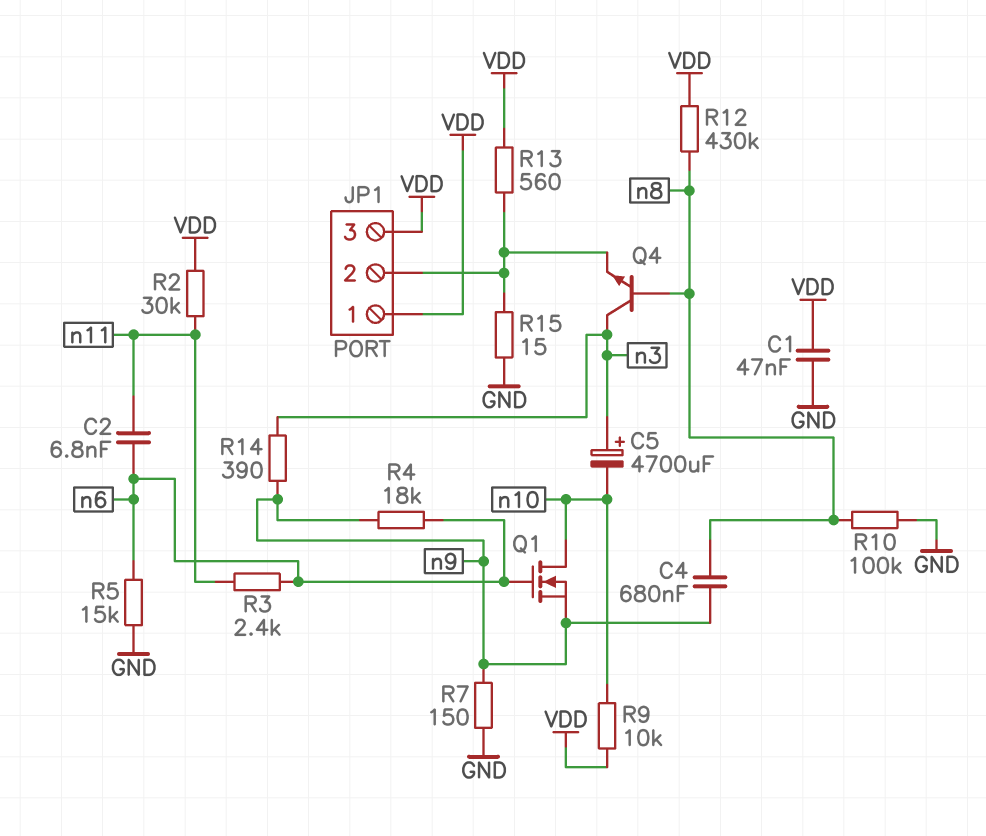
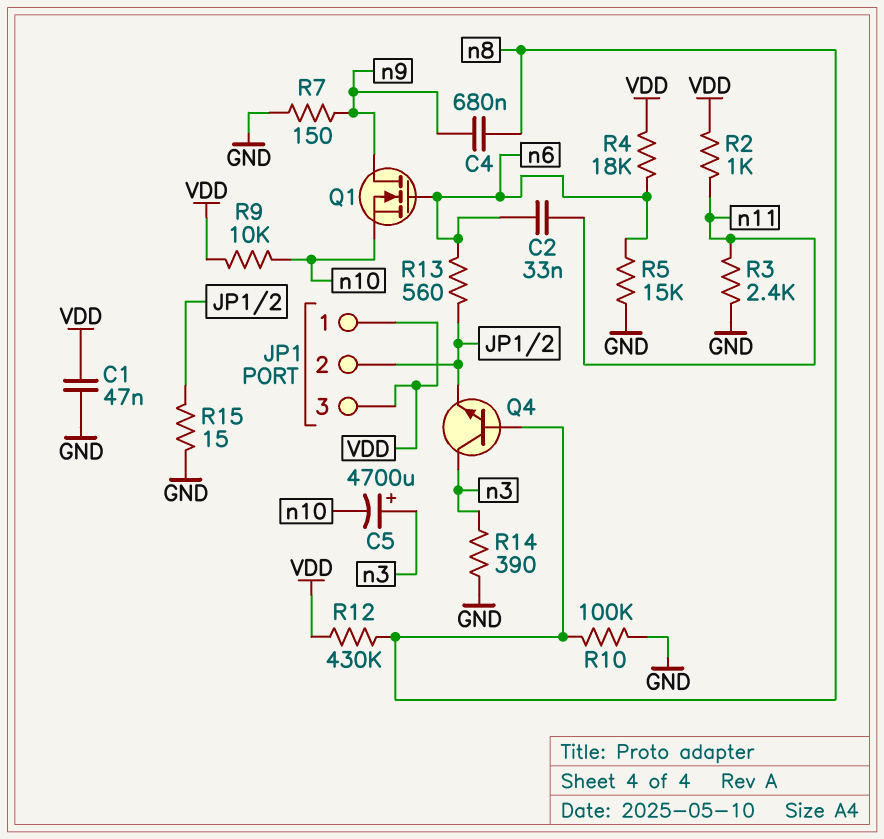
C2: 6.8nF (n6, n11) -> 33nF (n6, n11)
Q1: NMOS (G n6, D n10, S n9) -> NMOS (G n6, D n9, S n10)
R2: 30k (VDD, n11) -> 1k (VDD, n11)
R3: 2.4k (n6, n11) -> 2.4k (GND, n11)
R4: 18k (n6, n9) -> 18k (VDD, n6)
R13: 560 (JP1/2, VDD) -> 560 (JP1/2, n6)
R14: 390 (n3, n9) -> 390 (GND, n3)

